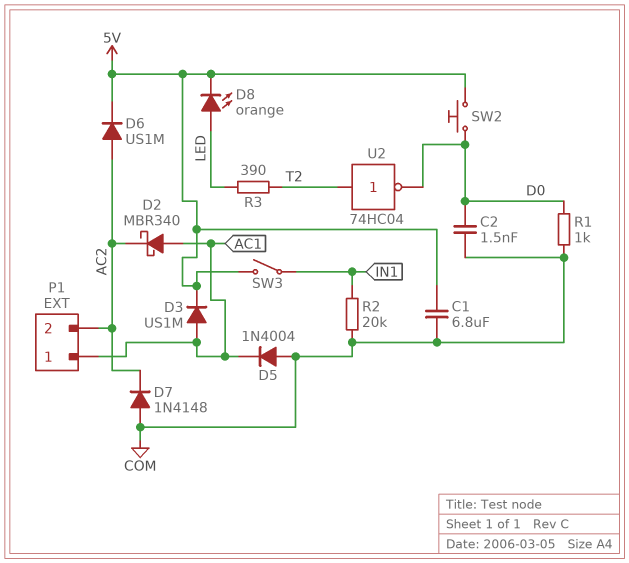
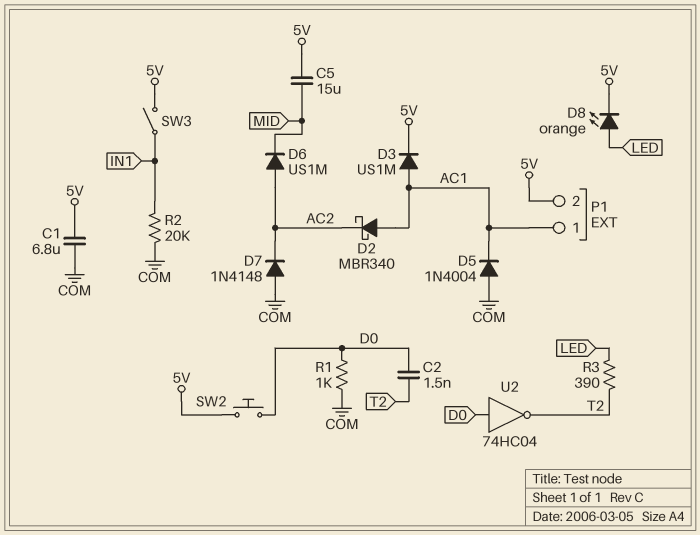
C2: 1.5nF (COM, D0) -> 1.5nF (D0, T2)
C5: none -> 15uF (5V, MID)
D6: diode US1M (A AC2, K 5V) -> diode US1M (A AC2, K MID)
P1 pin 2: AC2 -> 5V
U2: NOT 74HC04 (in T2, out D0) -> NOT 74HC04 (in D0, out T2)

